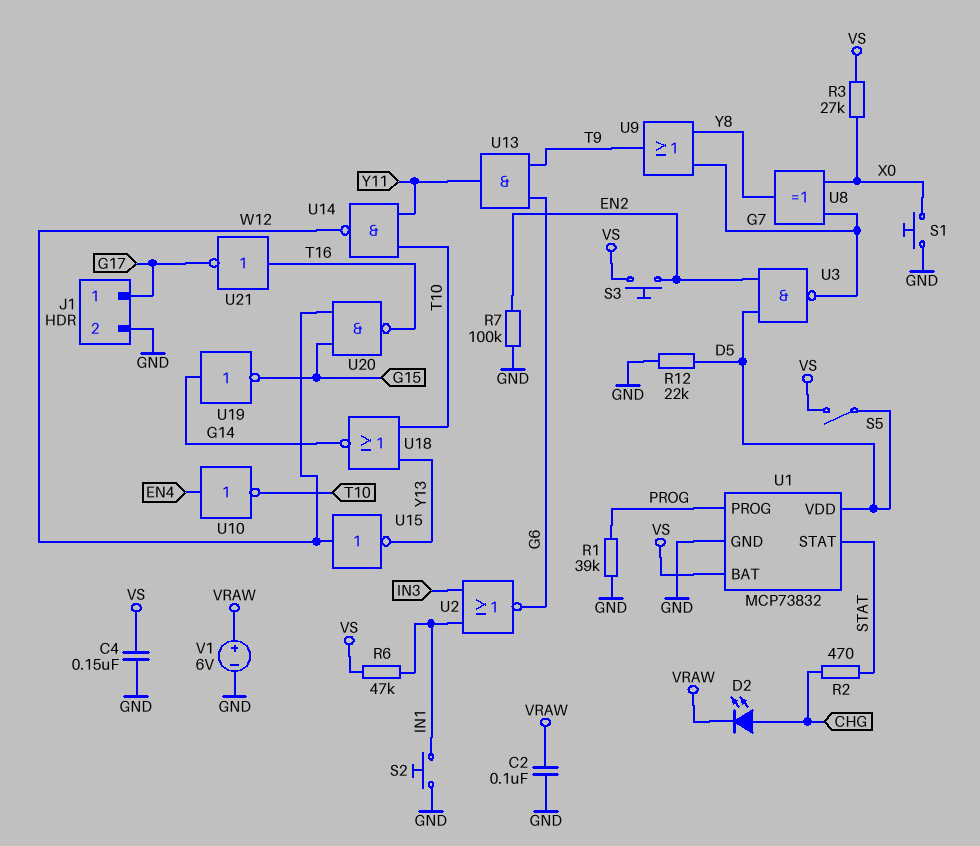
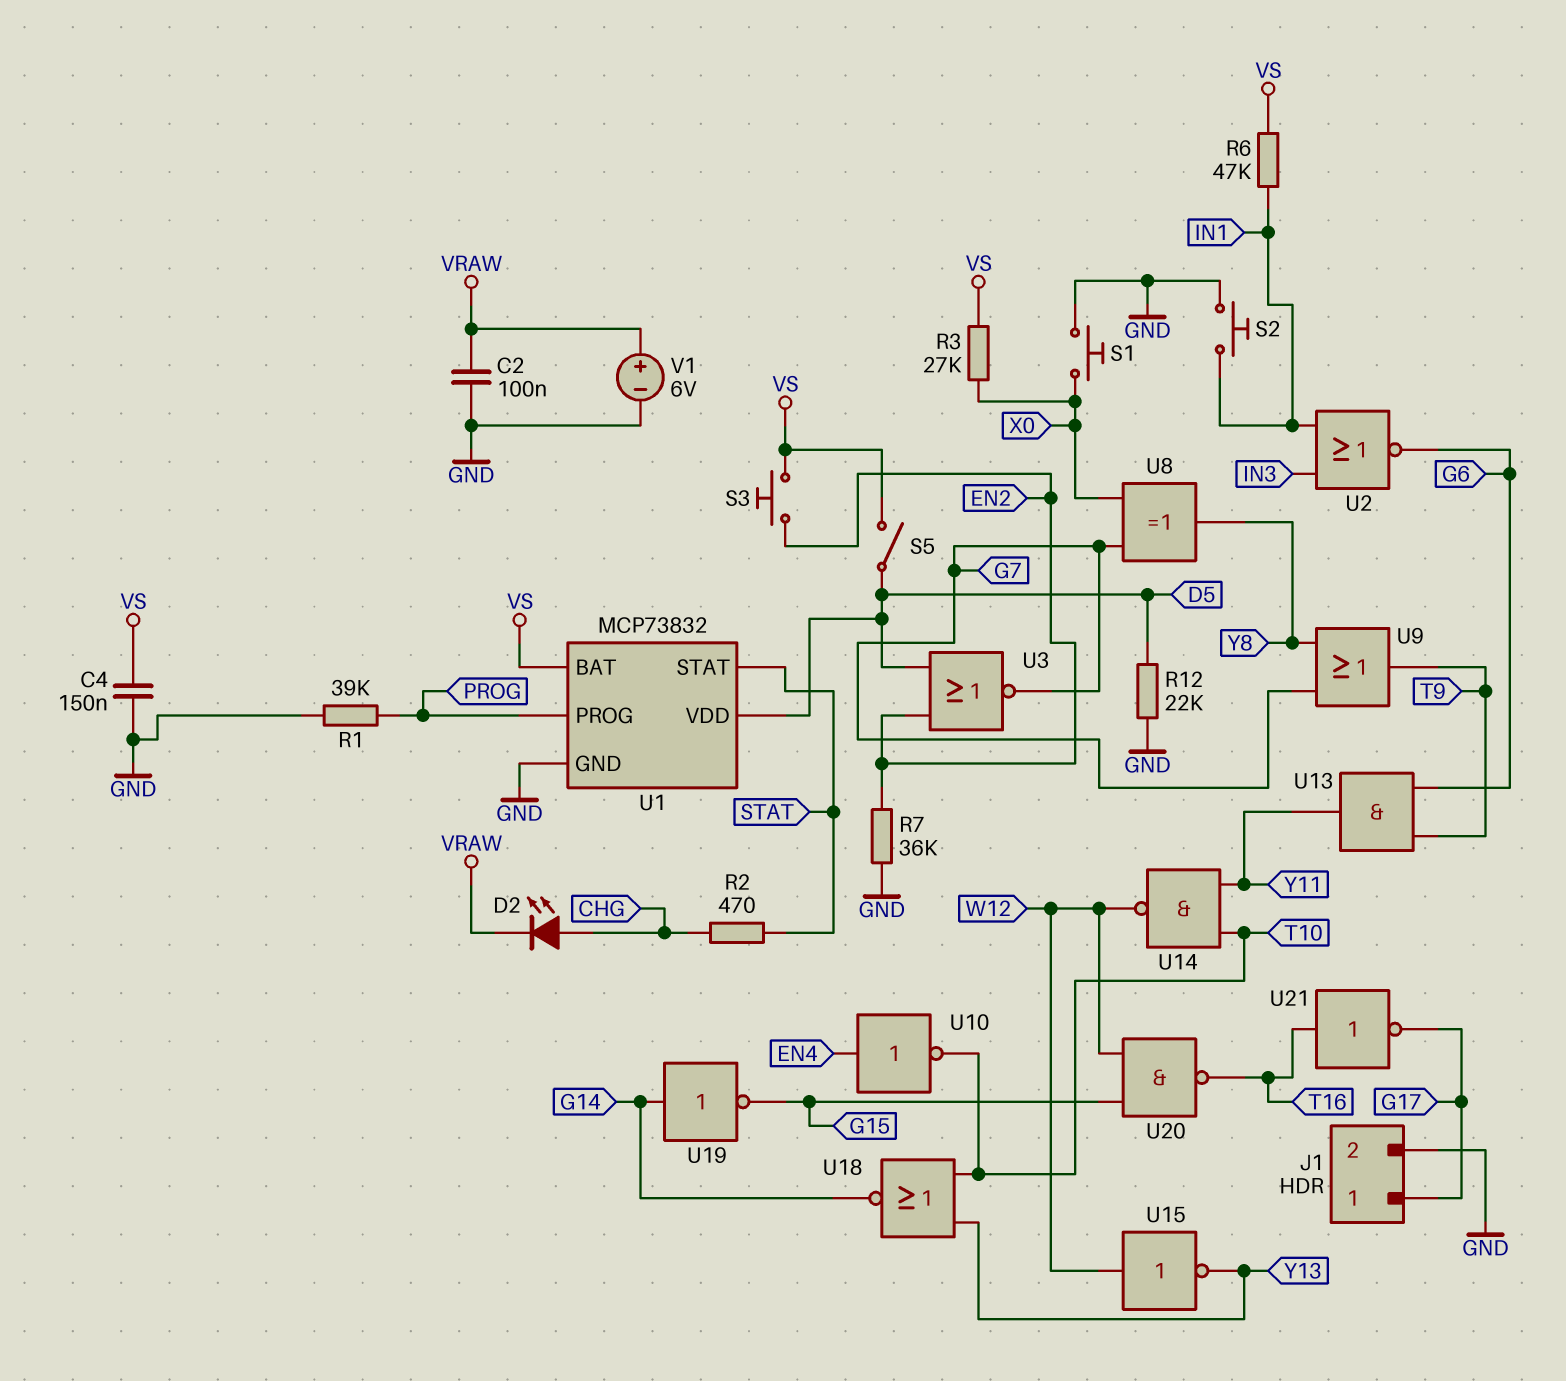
R7: 100k (EN2, GND) -> 36k (EN2, GND)
U3: NAND (in D5, in EN2, out G7) -> NOR (in D5, in EN2, out G7)

